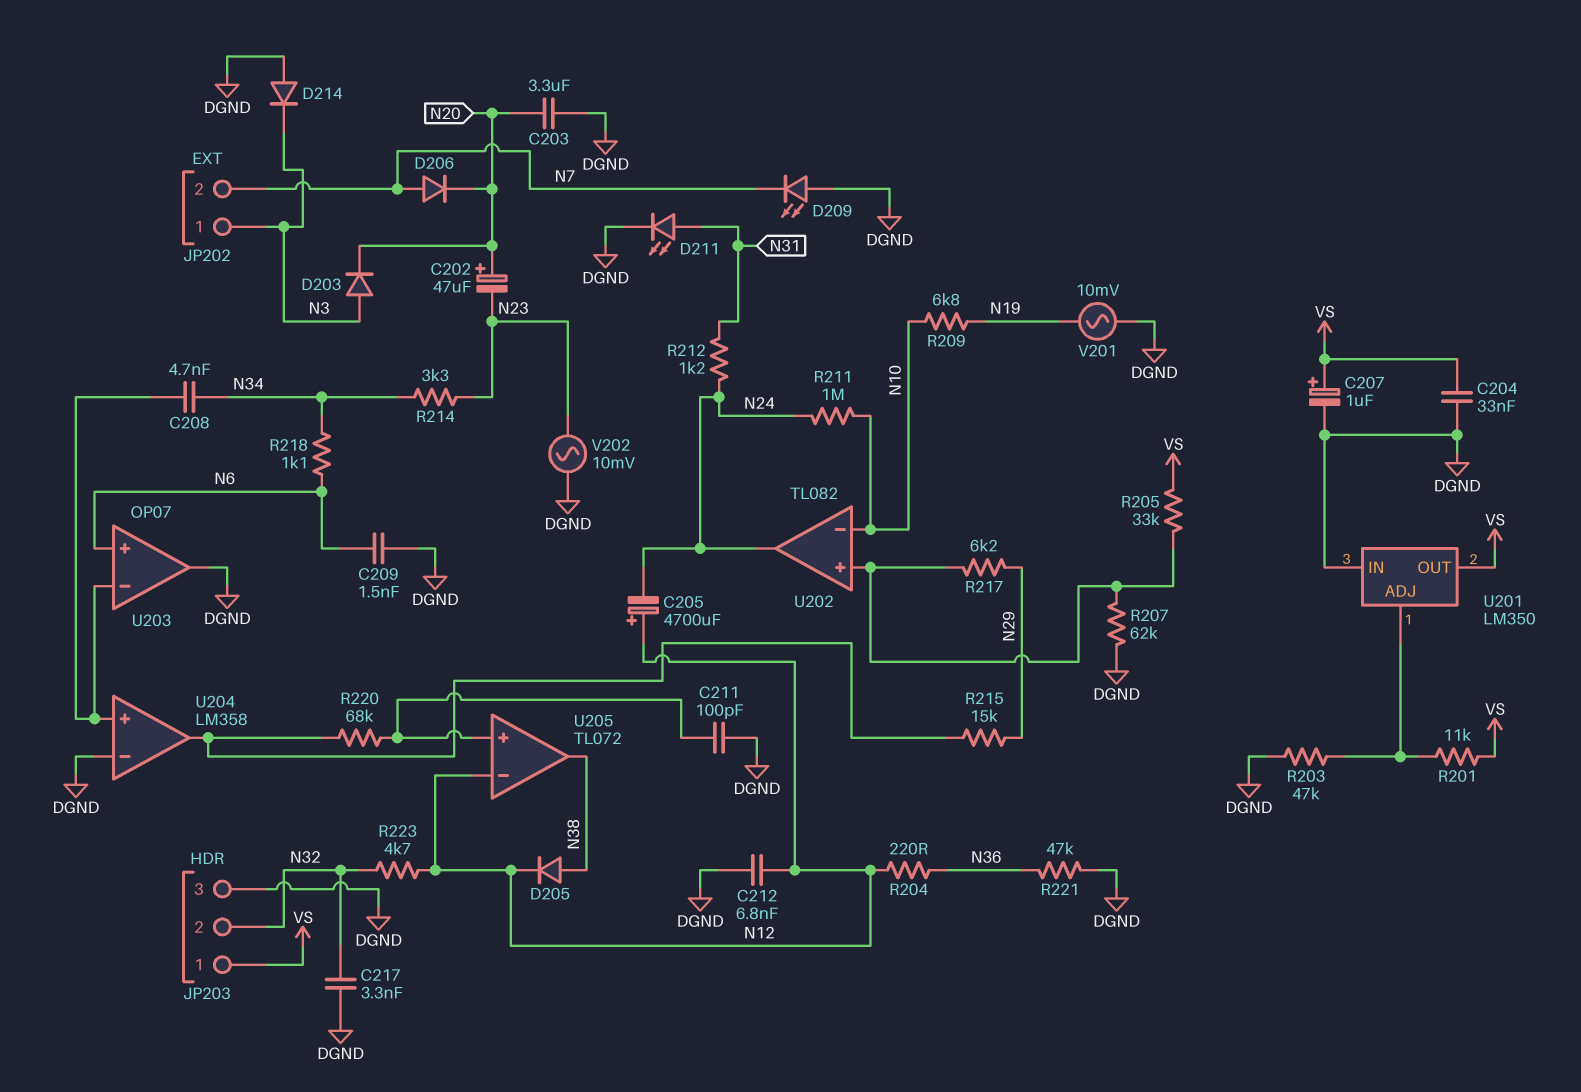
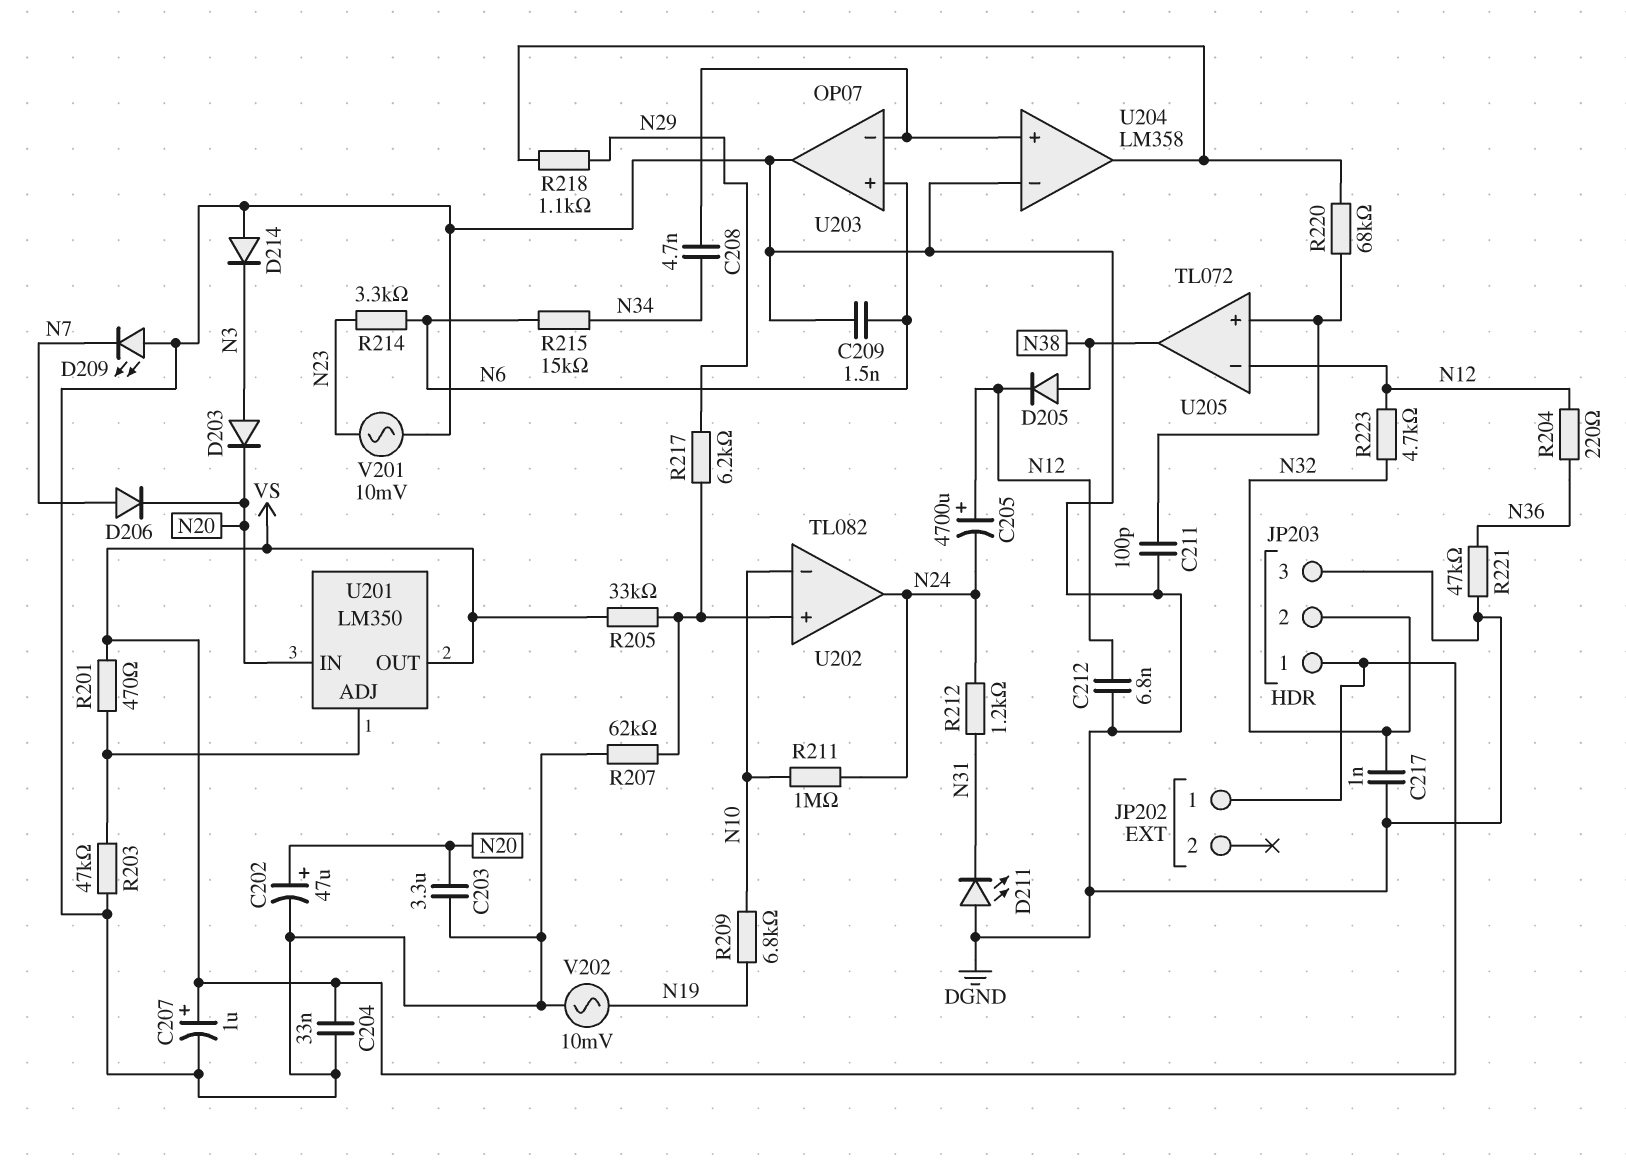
C202: 47uF (plus N20, minus N23) -> 47uF (plus N20, minus DGND)
C217: 3.3nF (DGND, N32) -> 1nF (DGND, N32)
D211: LED (A N31, K DGND) -> LED (A DGND, K N31)
JP202 pin 1: N3 -> VS
JP202 pin 2: N7 -> none
R201: 11k (U201/ADJ, VS) -> 470 (U201/ADJ, VS)
R214: 3.3k (N23, N34) -> 3.3k (N6, N23)
R215: 15k (N29, U204/out) -> 15k (N6, N34)
R218: 1.1k (N6, N34) -> 1.1k (N29, U204/out)
U201 pin IN: DGND -> N20
V201: AC 10mV (DGND, N19) -> AC 10mV (DGND, N23)
V202: AC 10mV (DGND, N23) -> AC 10mV (DGND, N19)

